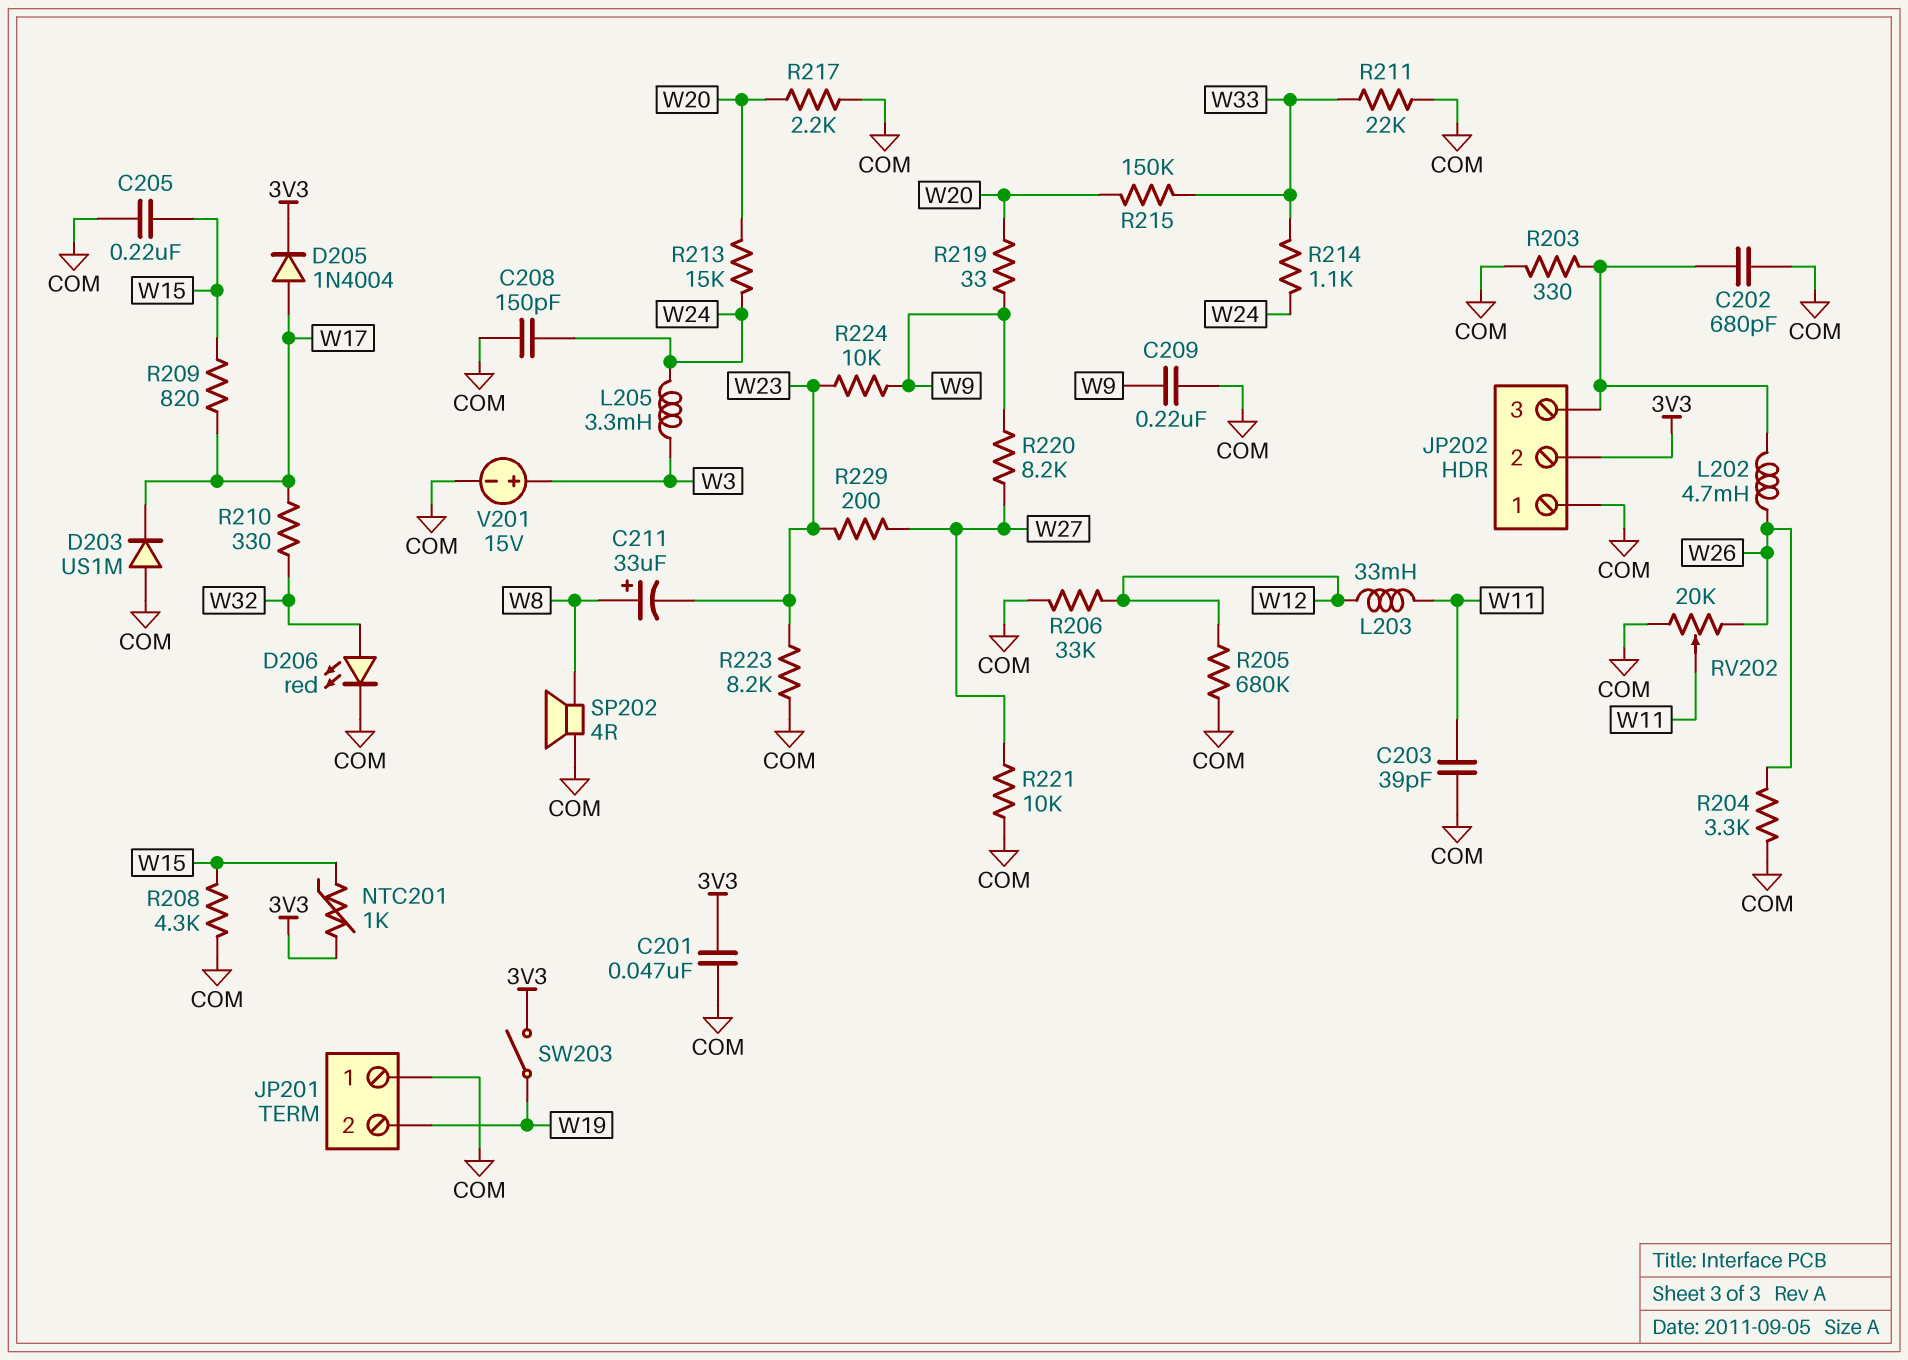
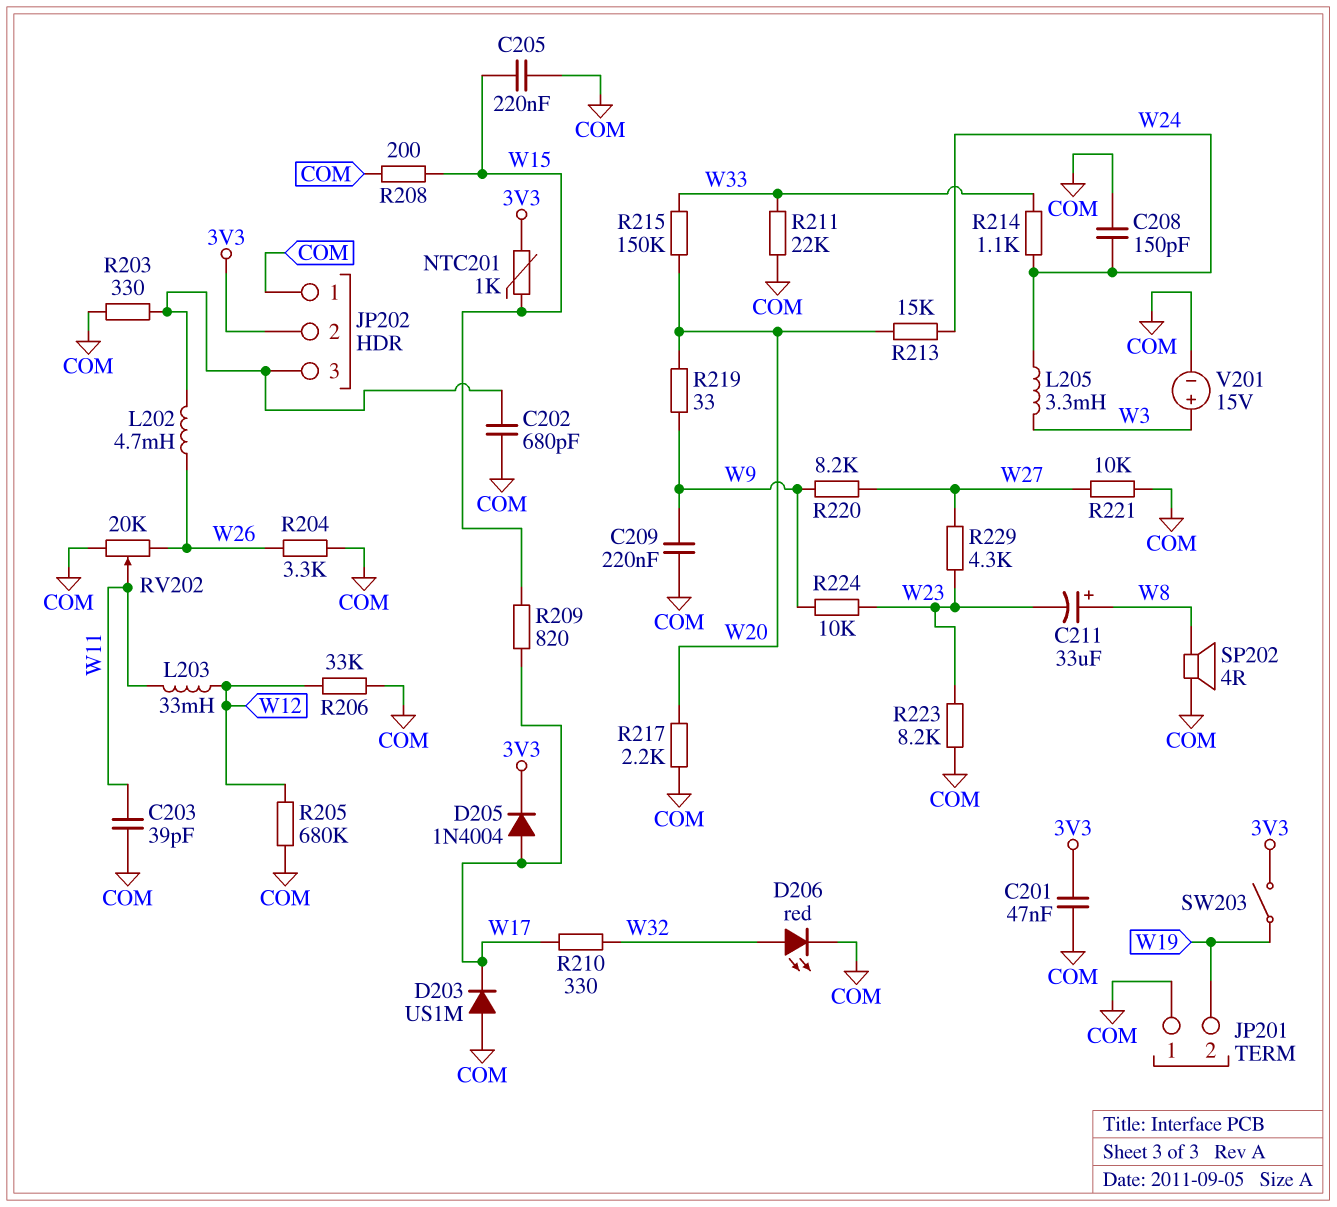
R208: 4.3k (COM, W15) -> 200 (COM, W15)
R229: 200 (W23, W27) -> 4.3k (W23, W27)

